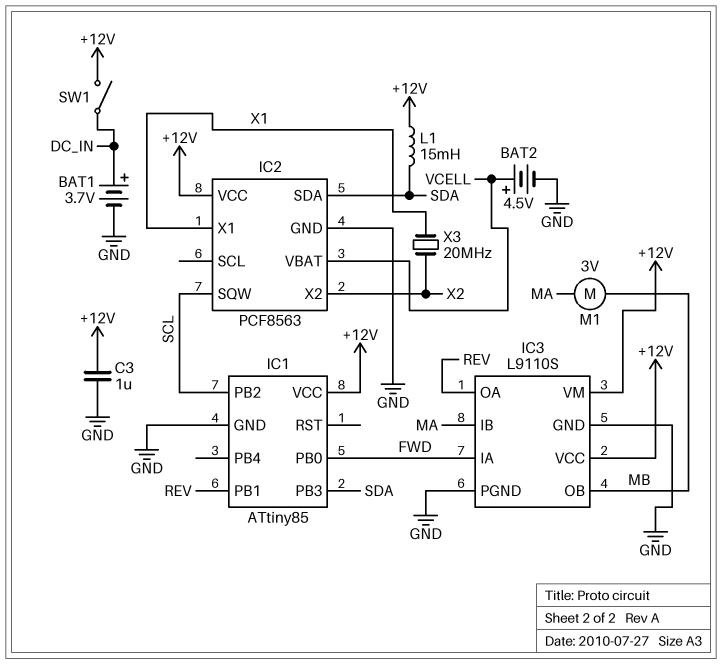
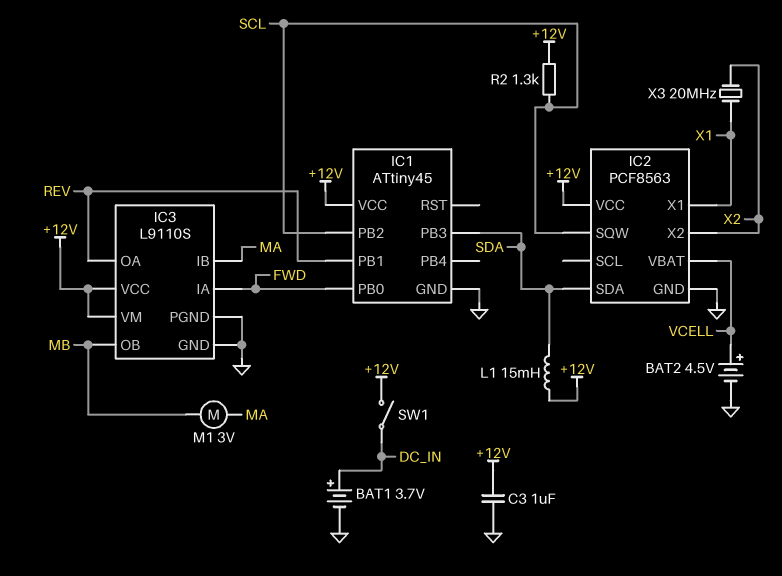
IC1: ATtiny85 -> ATtiny45
R2: none -> 1.3k (+12V, SCL)

